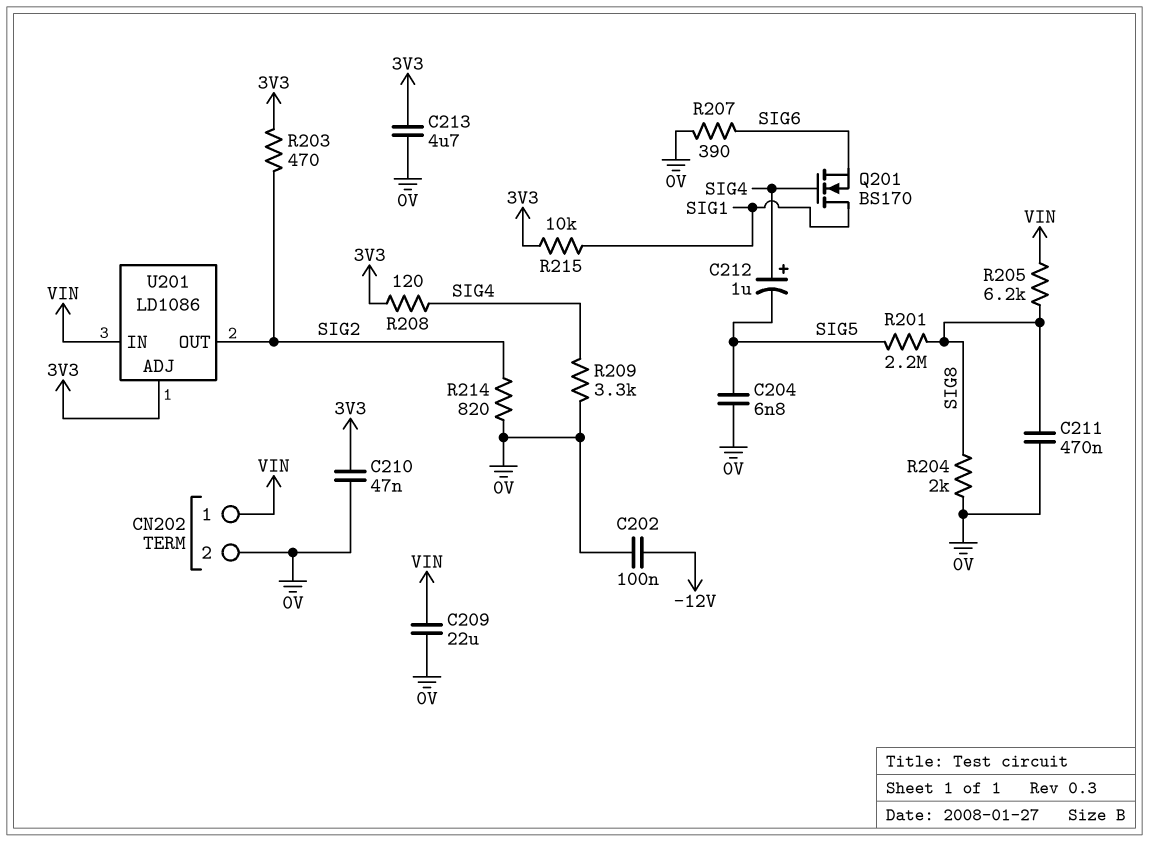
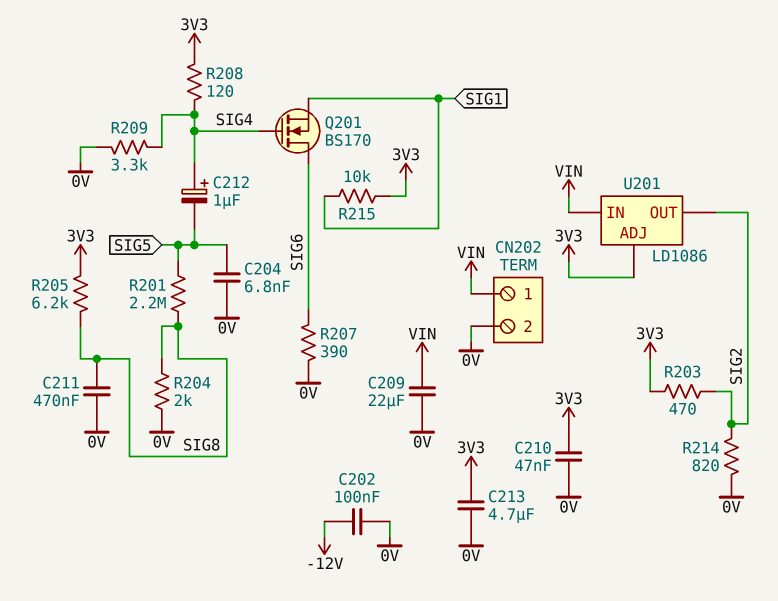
Q201: NMOS BS170 (G SIG4, D SIG1, S SIG6) -> NMOS BS170 (G SIG4, D SIG6, S SIG1)
R205: 6.2k (SIG8, VIN) -> 6.2k (3V3, SIG8)

